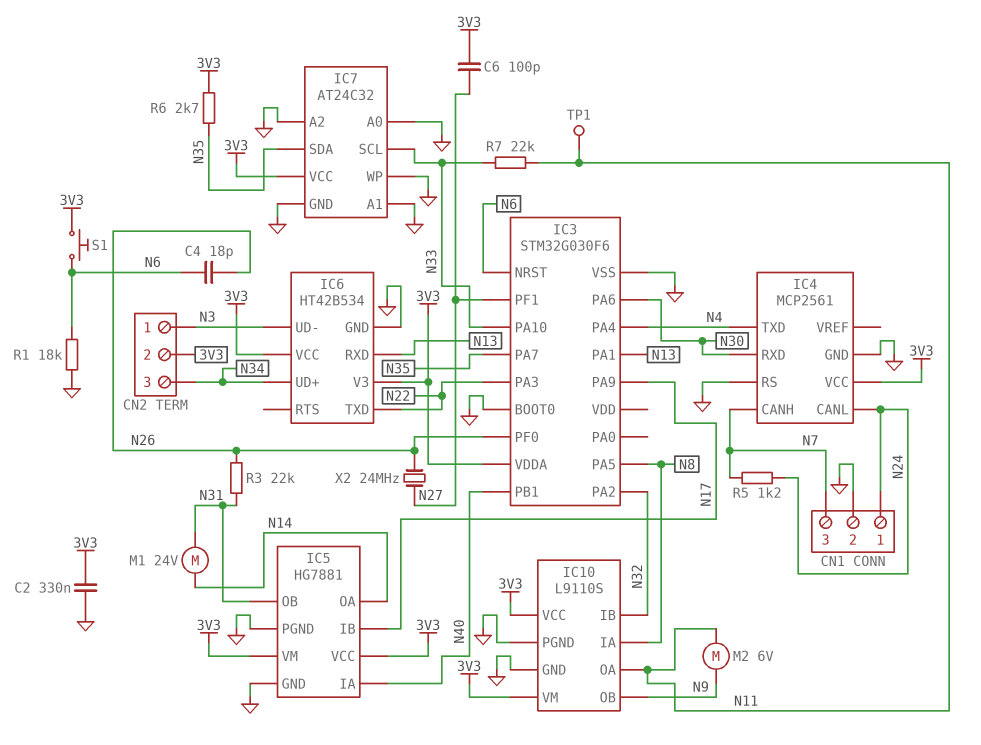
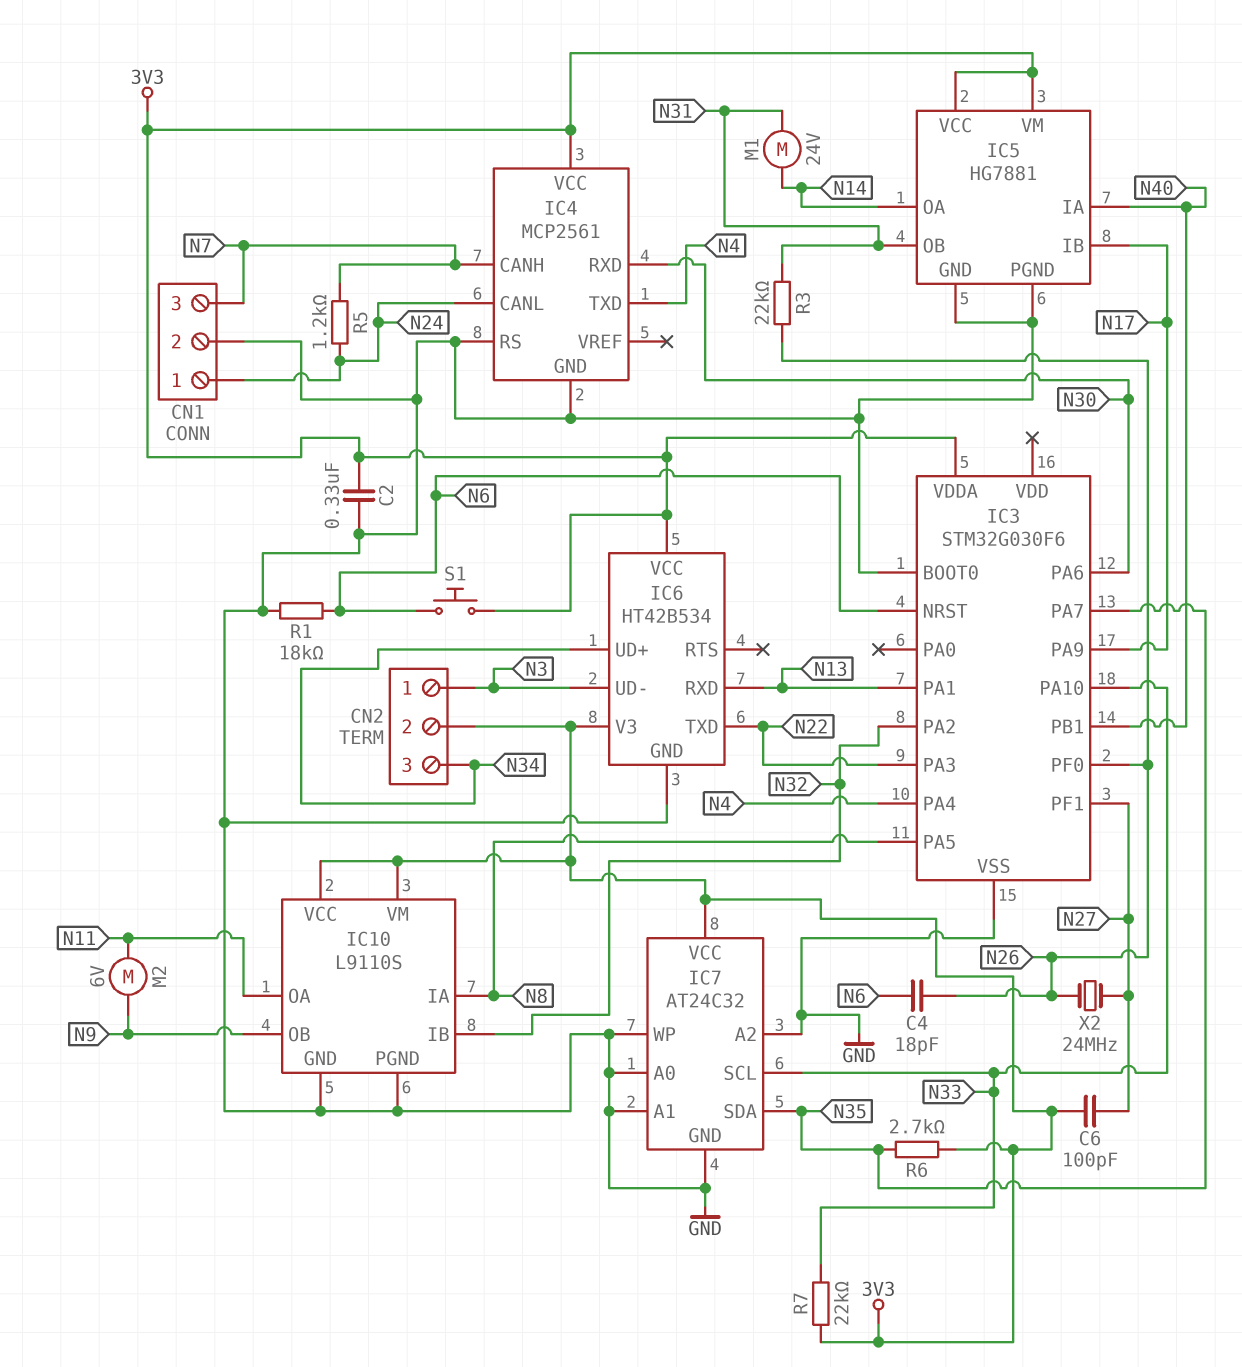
R7: 22k (N11, N33) -> 22k (3V3, N33)
TP1: test point (N11) -> none

